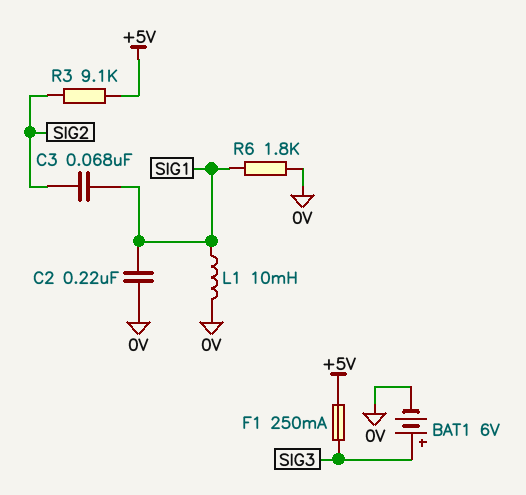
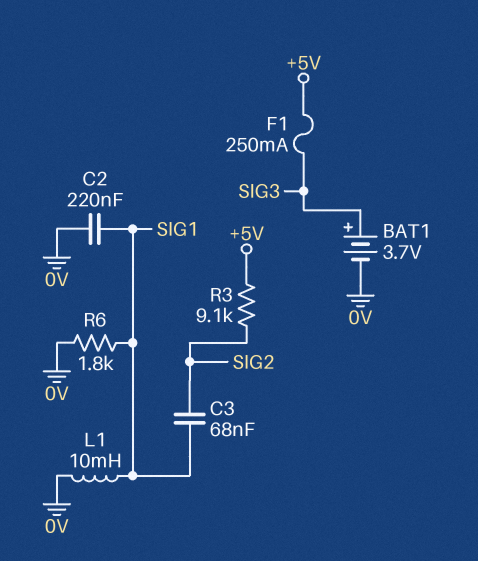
BAT1: 6V (plus SIG3, minus 0V) -> 3.7V (plus SIG3, minus 0V)

